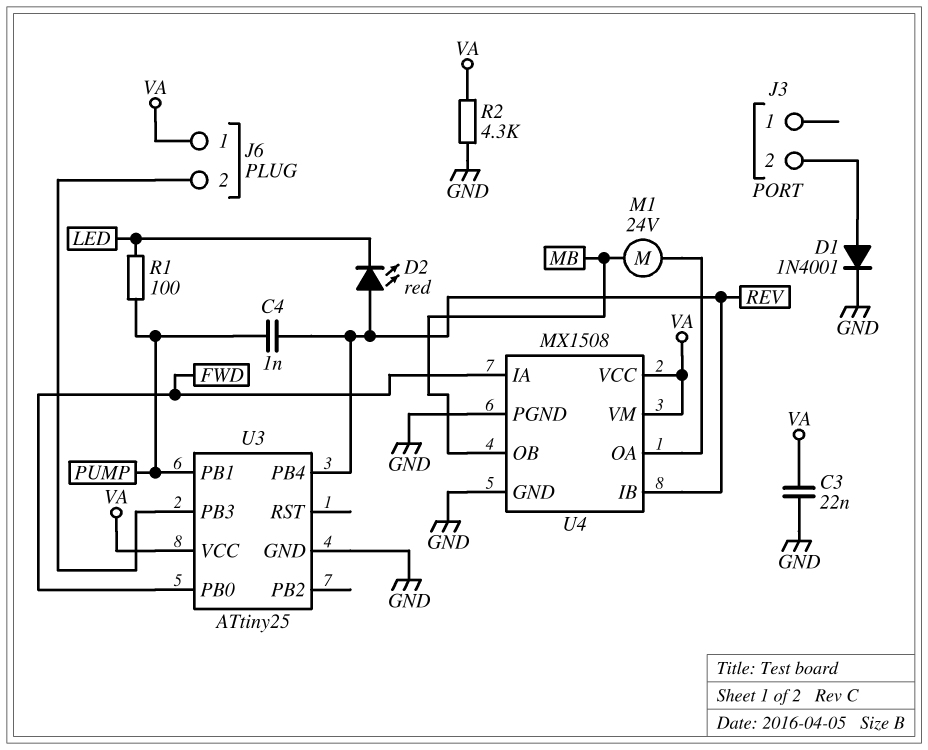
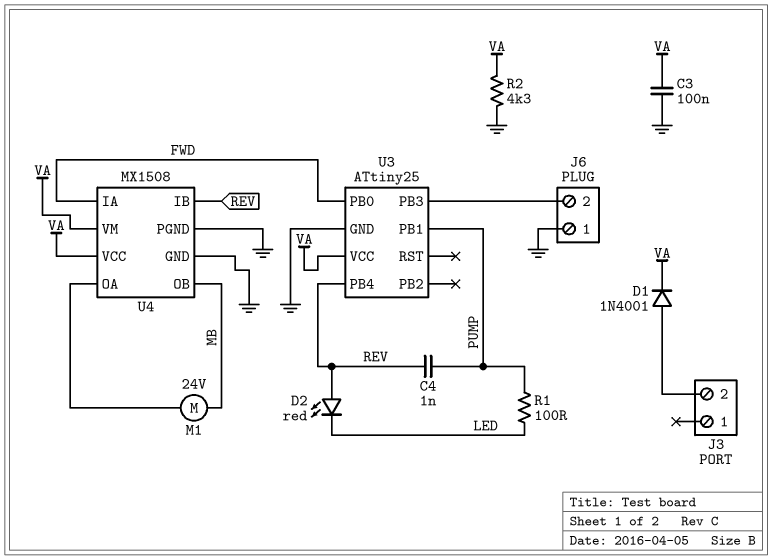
C3: 22nF (GND, VA) -> 100nF (GND, VA)
D1: diode 1N4001 (A J3/2, K GND) -> diode 1N4001 (A J3/2, K VA)
J6 pin 1: VA -> GND

